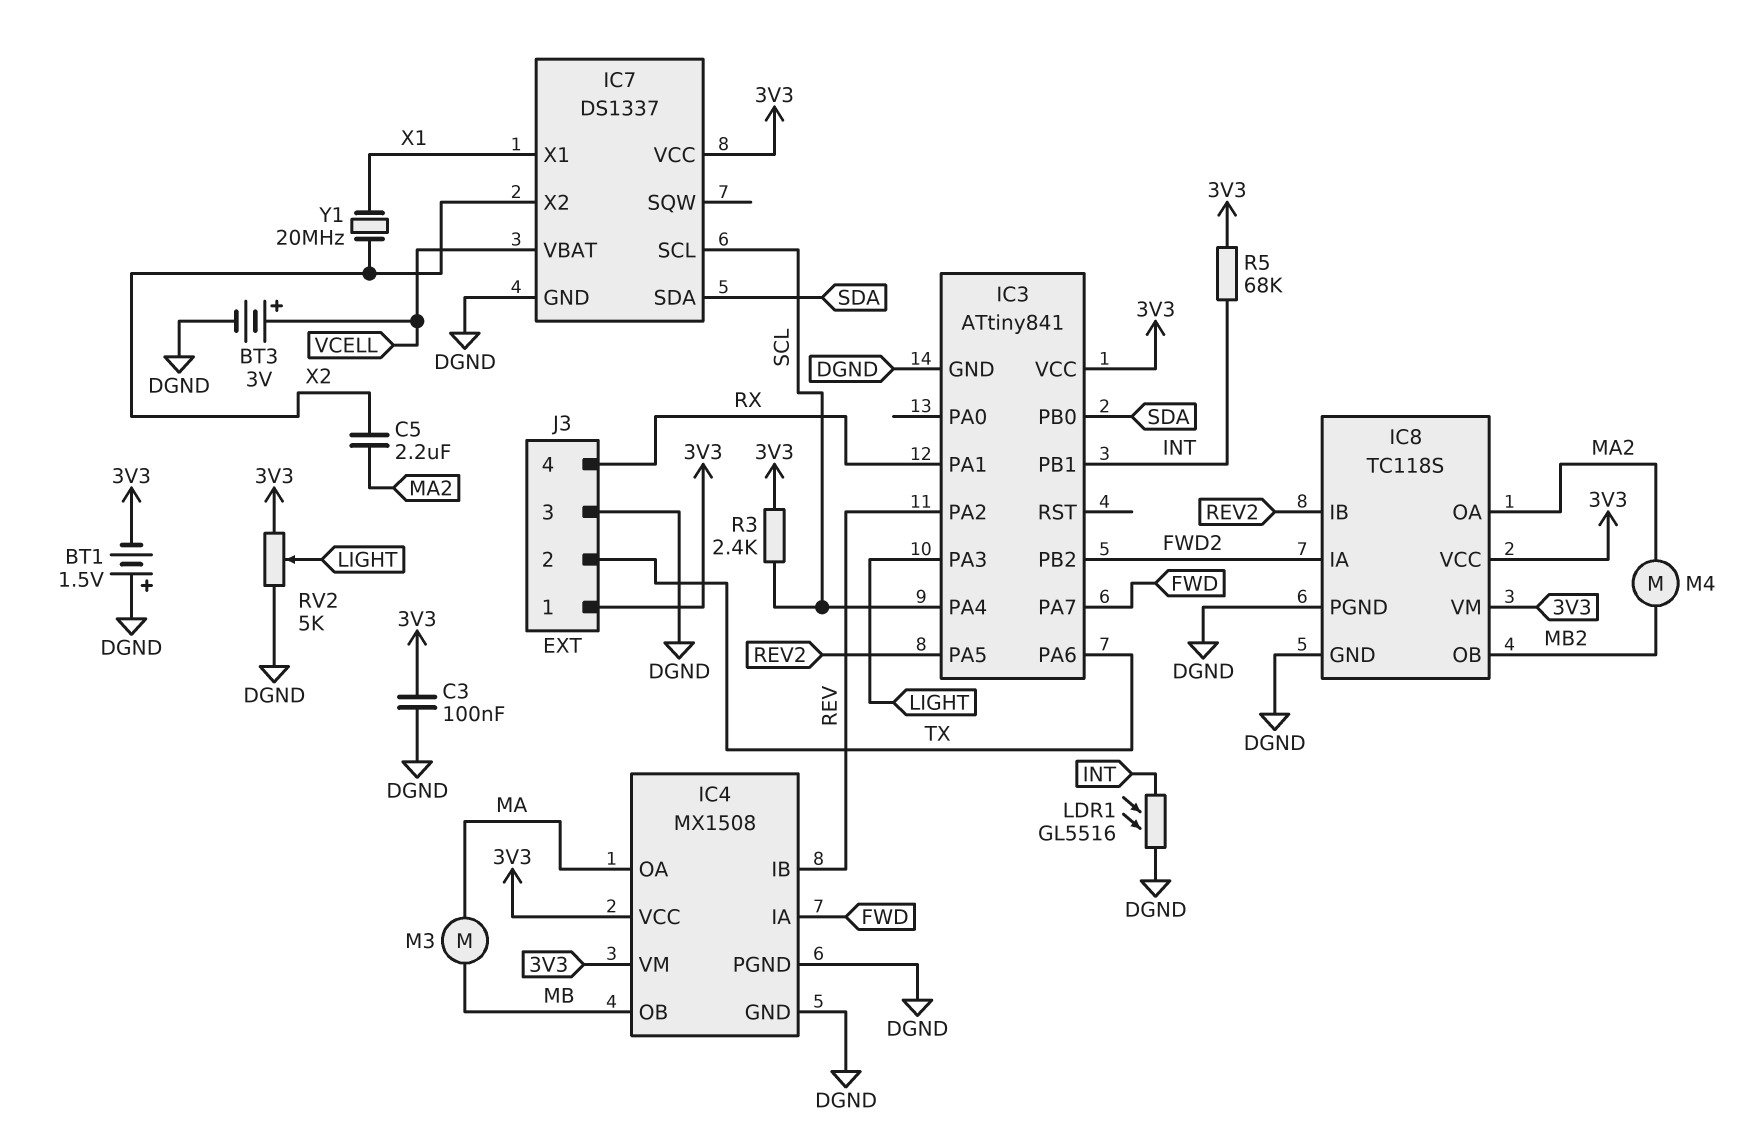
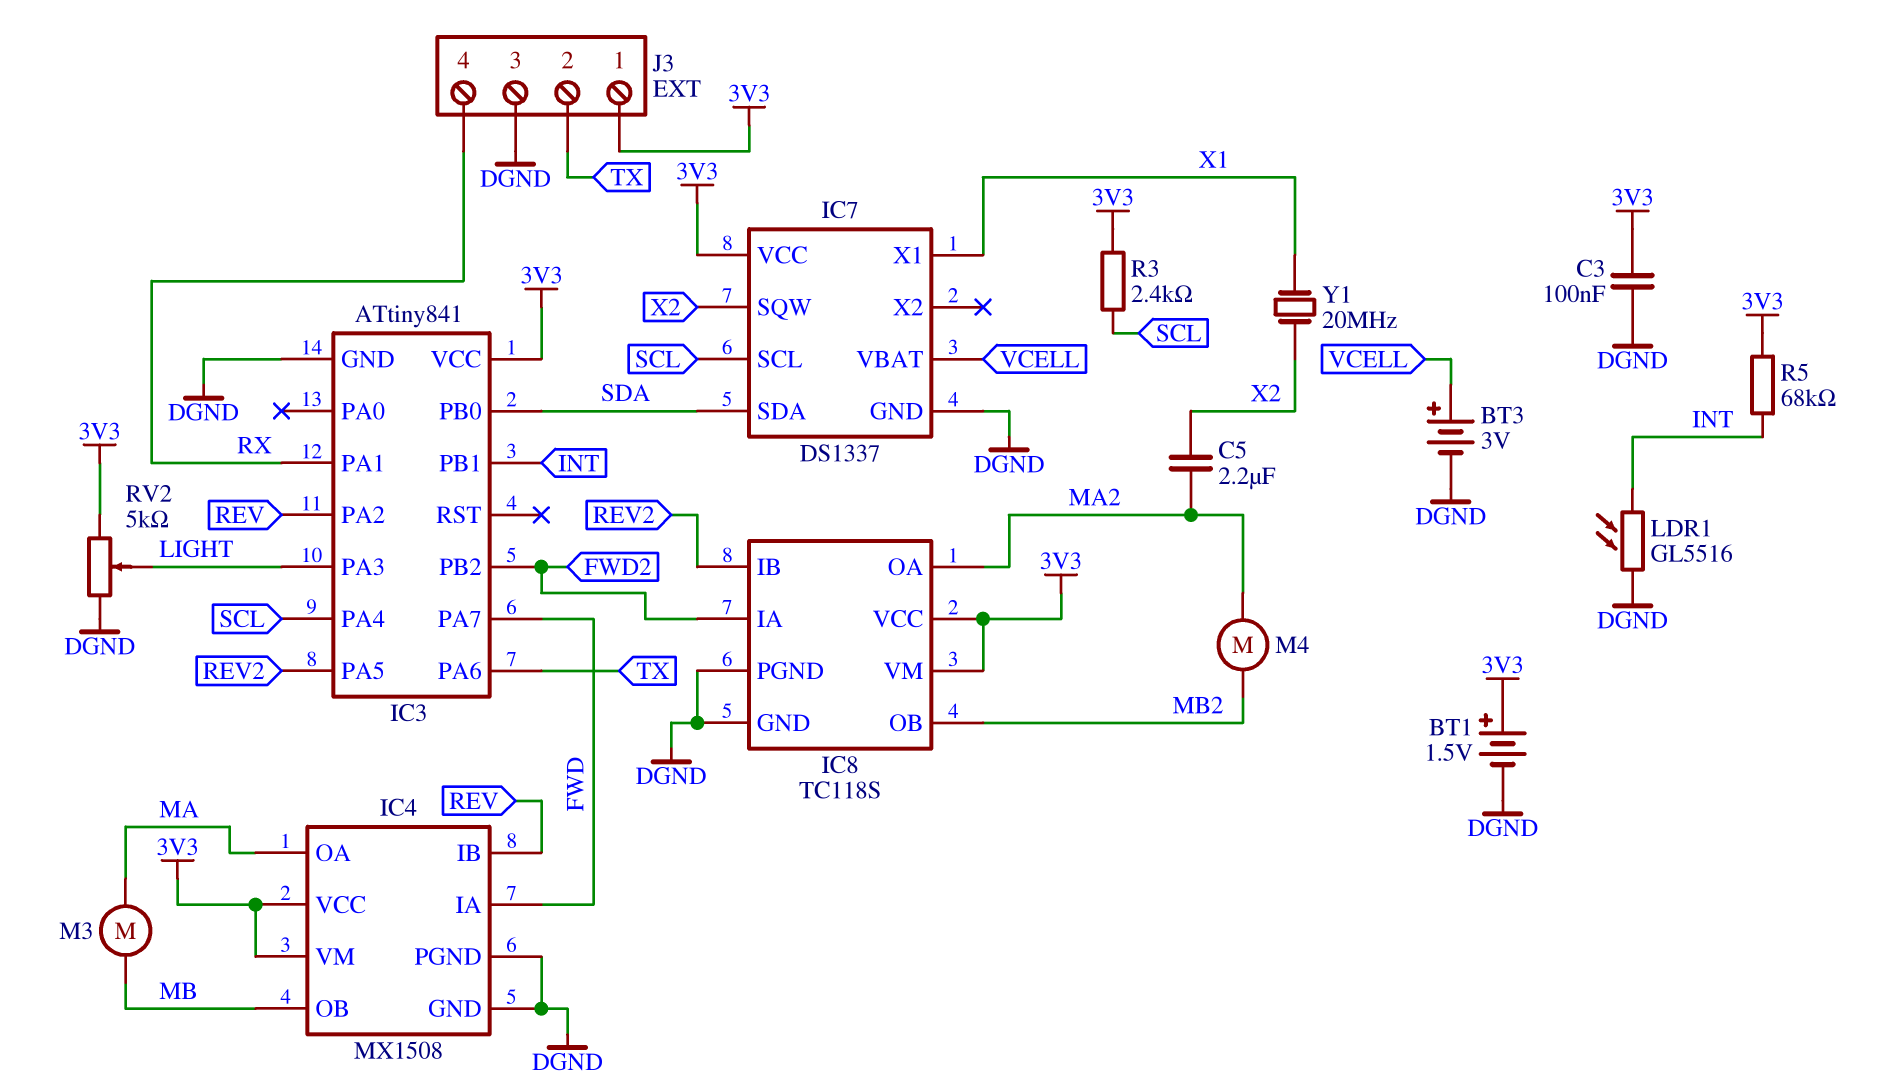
BT1: 1.5V (plus DGND, minus 3V3) -> 1.5V (plus 3V3, minus DGND)
IC7 pin SQW: none -> X2
IC7 pin X2: X2 -> none

